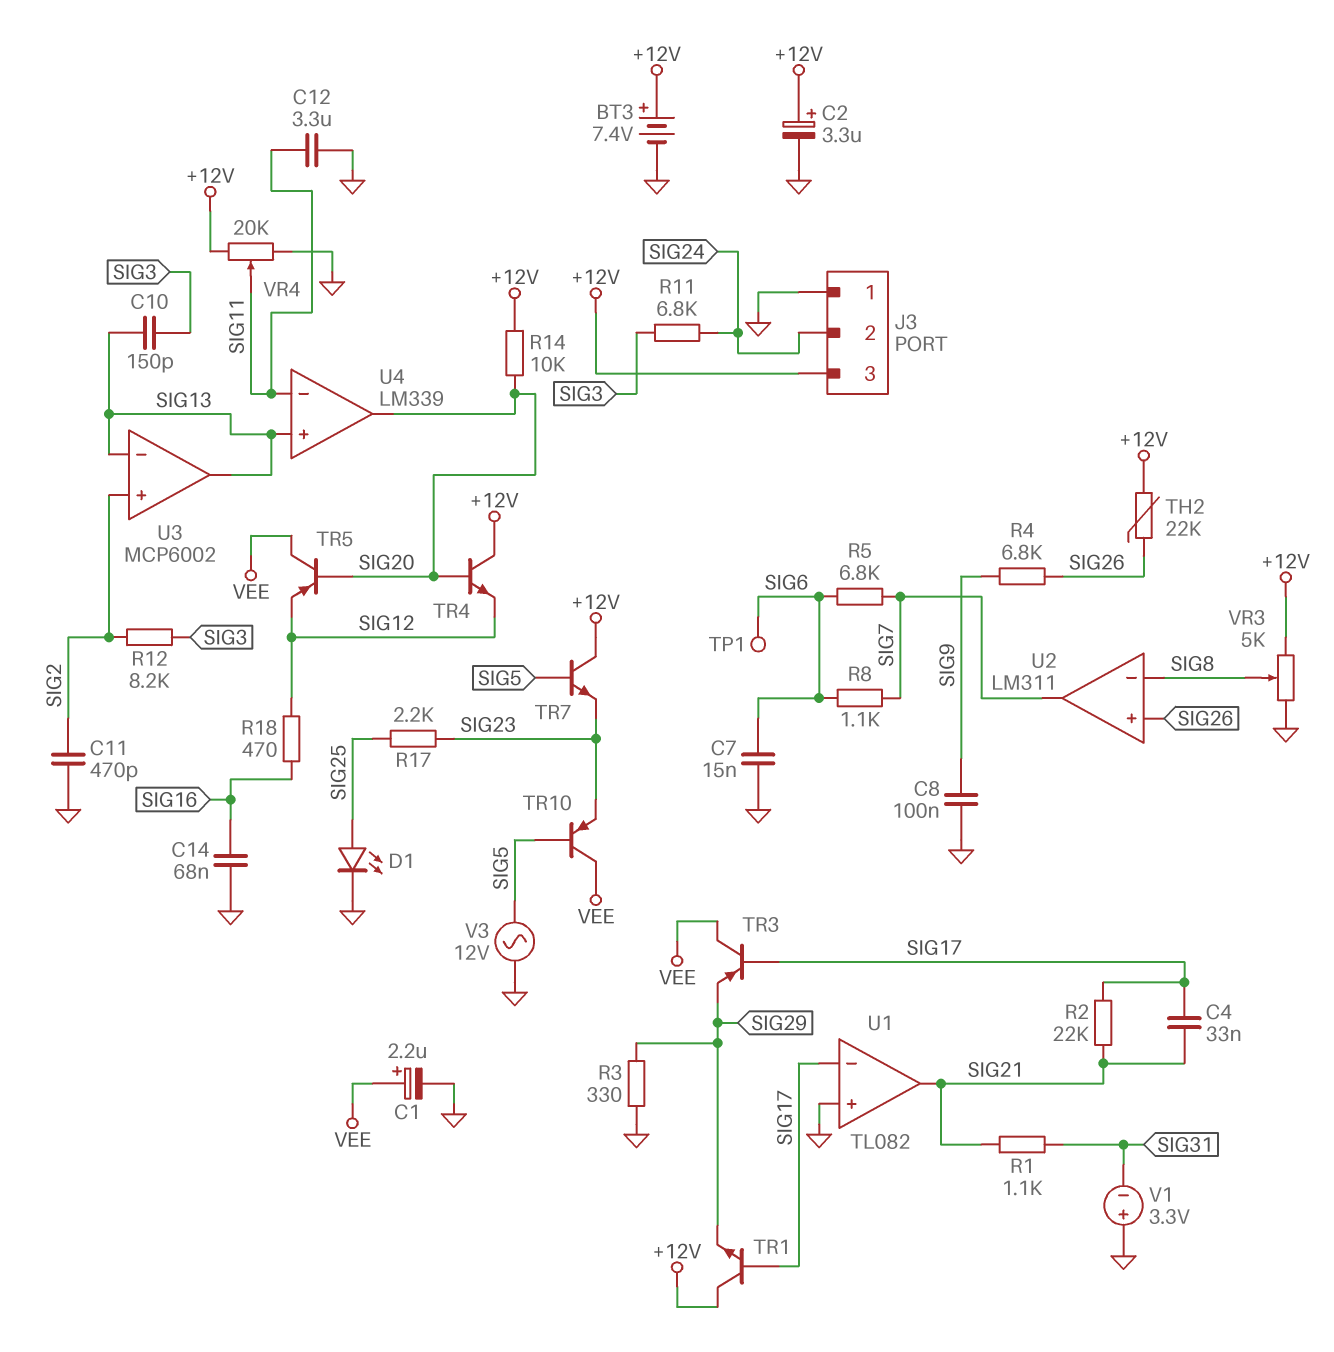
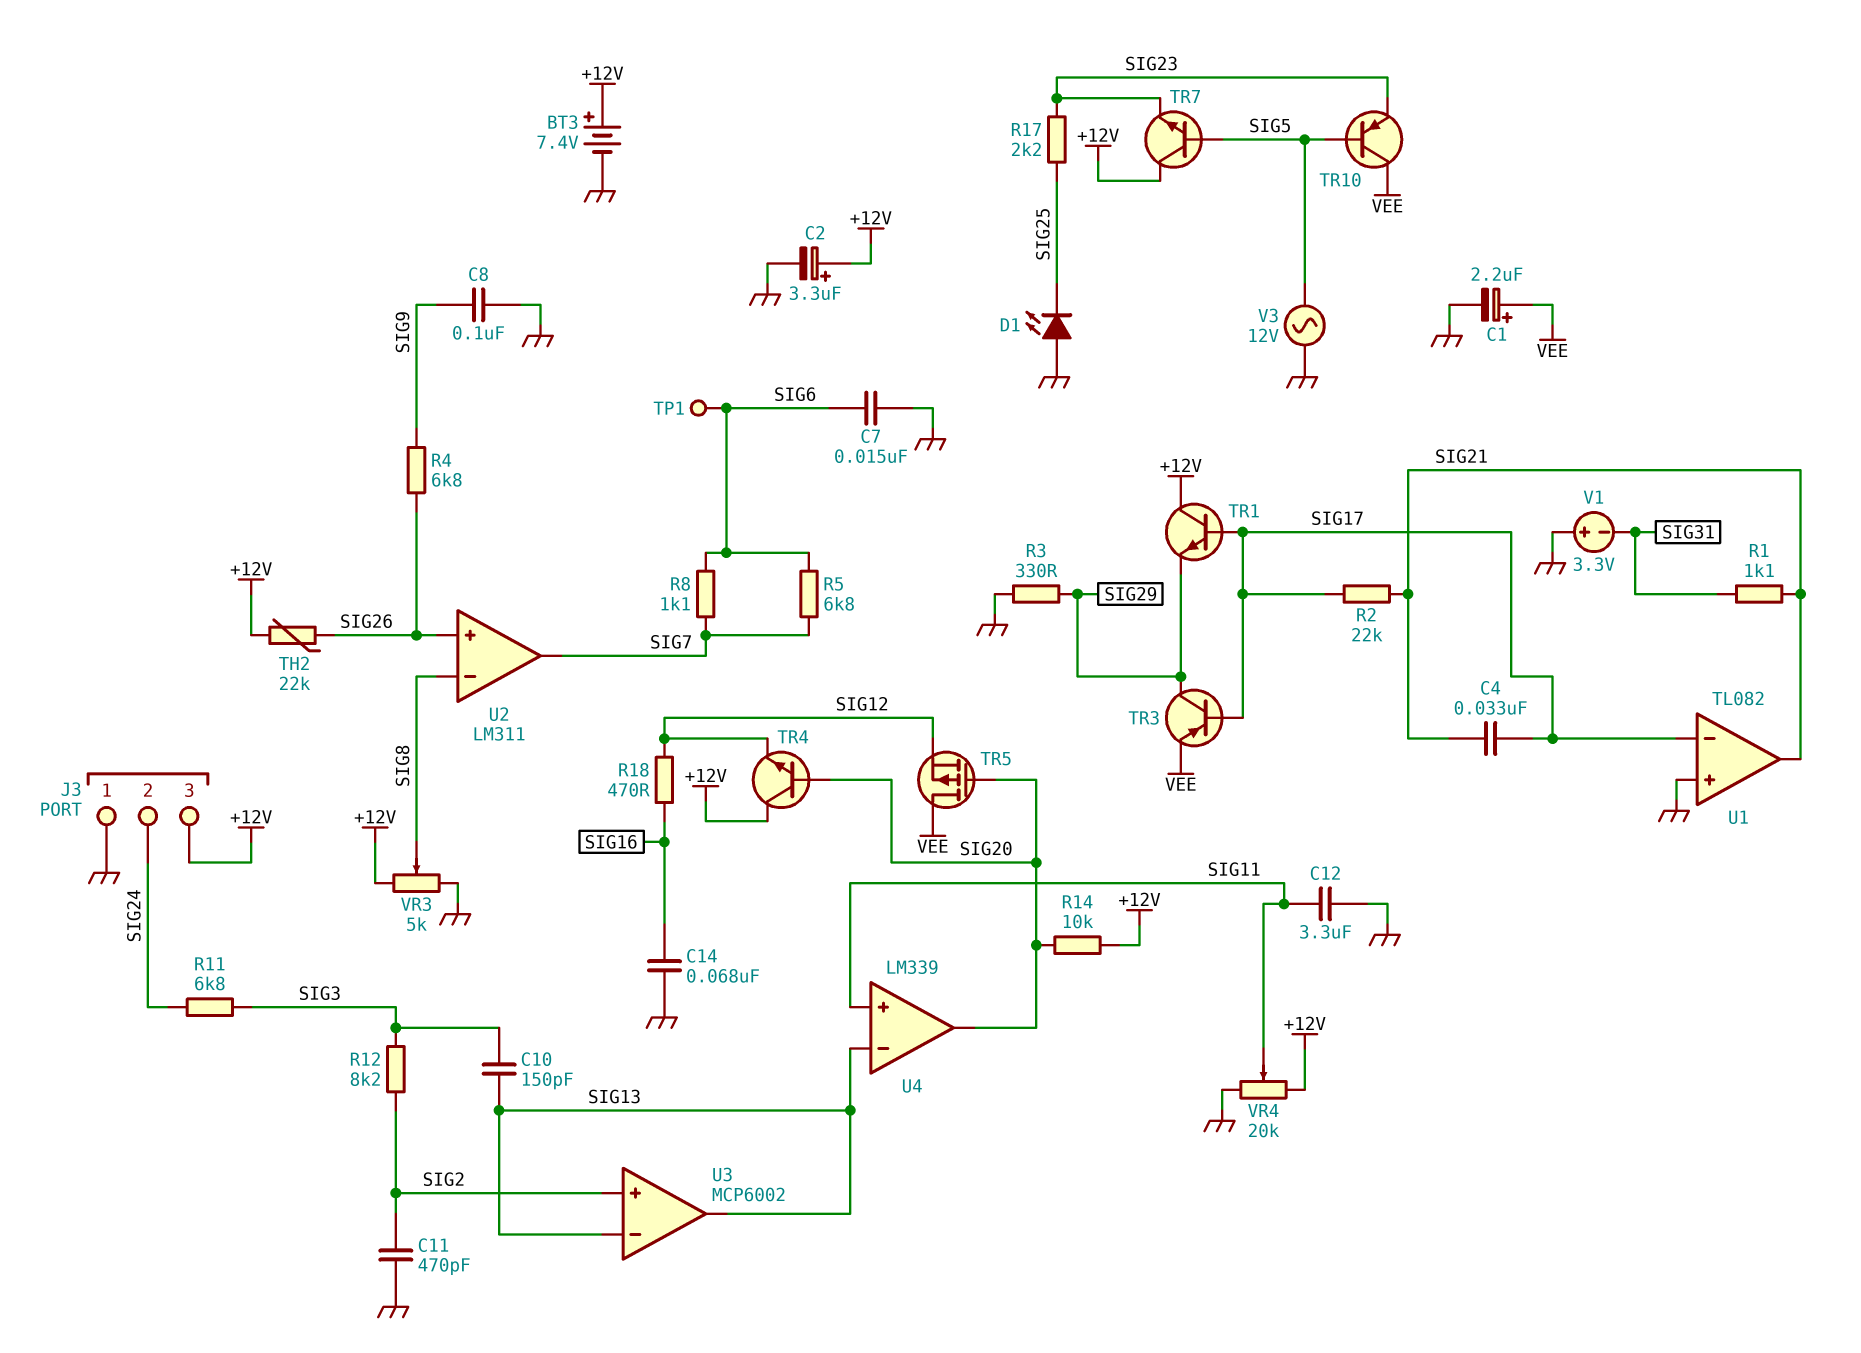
D1: LED (A SIG25, K GND) -> LED (A GND, K SIG25)
TR3: PNP (B SIG17, C VEE, E SIG29) -> PNP (B SIG17, C SIG29, E VEE)
TR5: PNP (B SIG20, C VEE, E SIG12) -> PMOS (G SIG20, D VEE, S SIG12)
U4 pin in+: SIG13 -> SIG11
U4 pin in-: SIG11 -> SIG13

